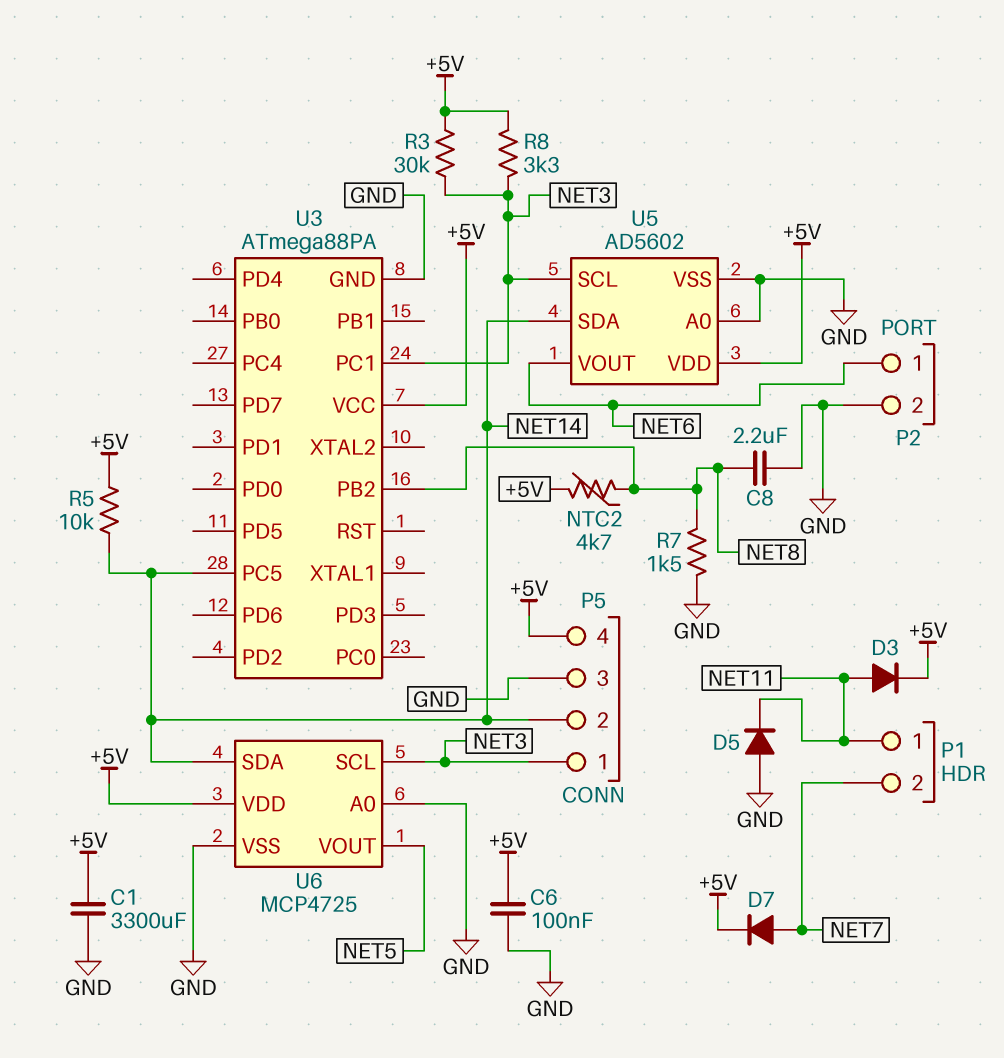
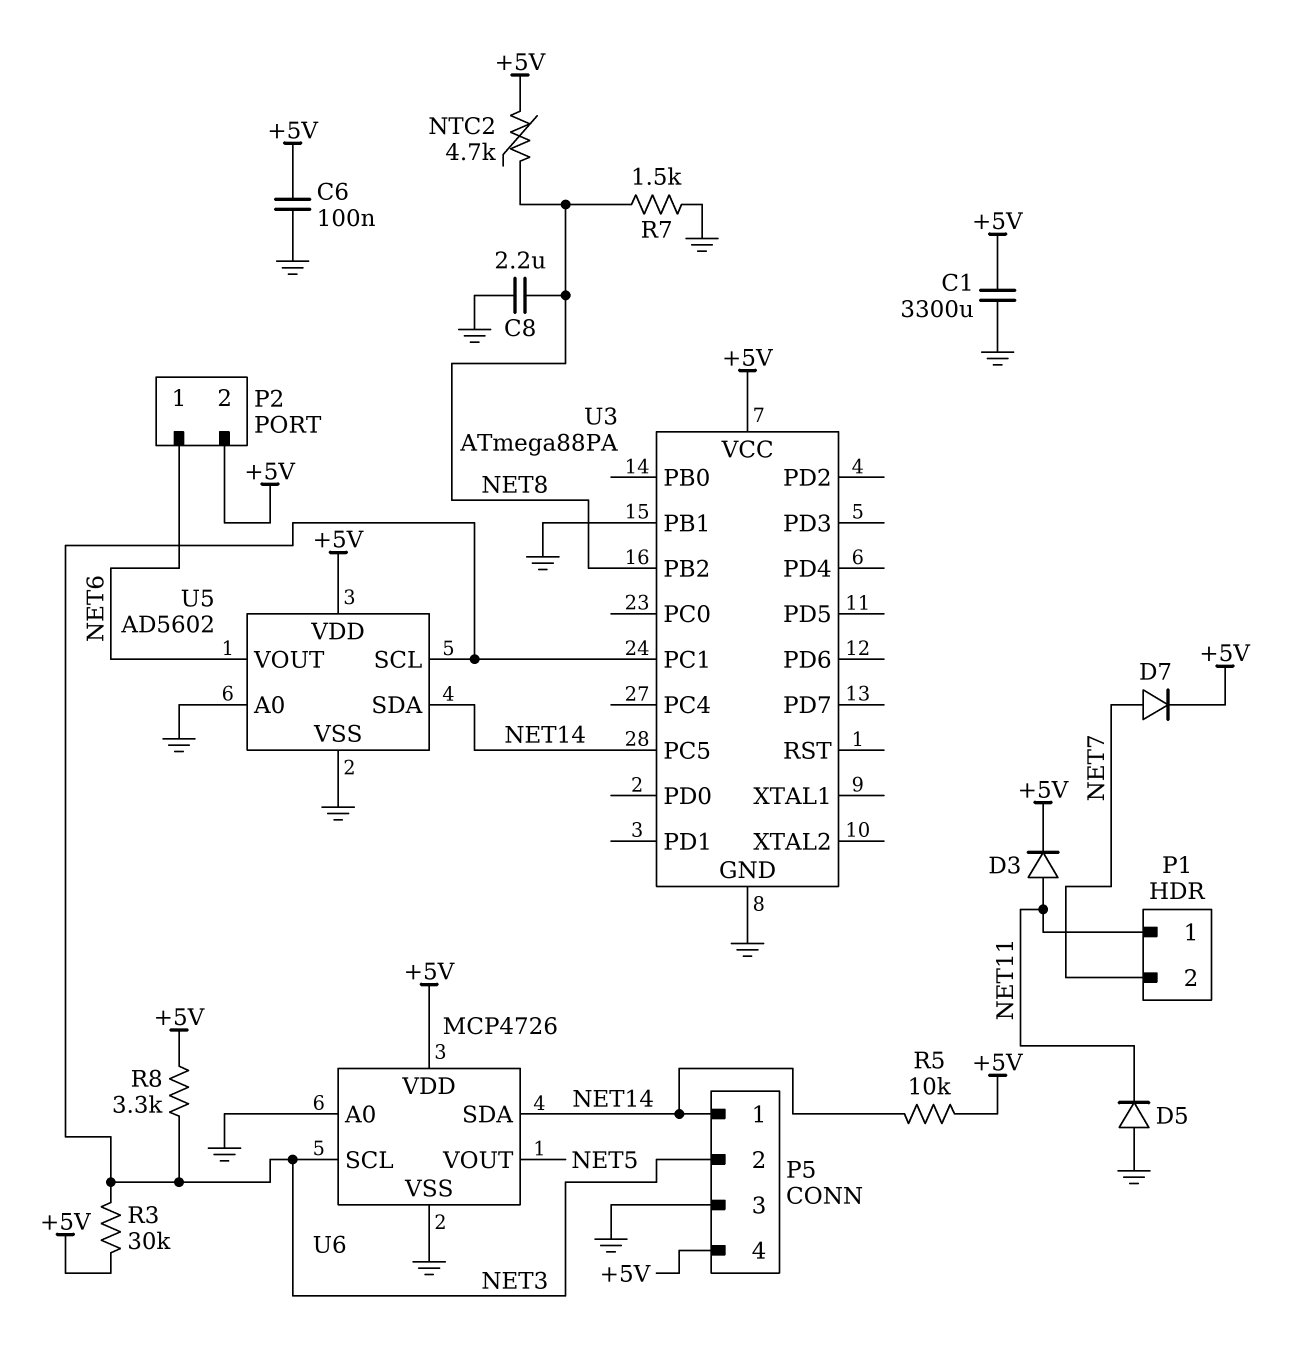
P2 pin 2: GND -> +5V
P5 pin 1: NET3 -> NET14
P5 pin 2: NET14 -> NET3
U3 pin PB1: none -> GND
U6: MCP4725 -> MCP4726

